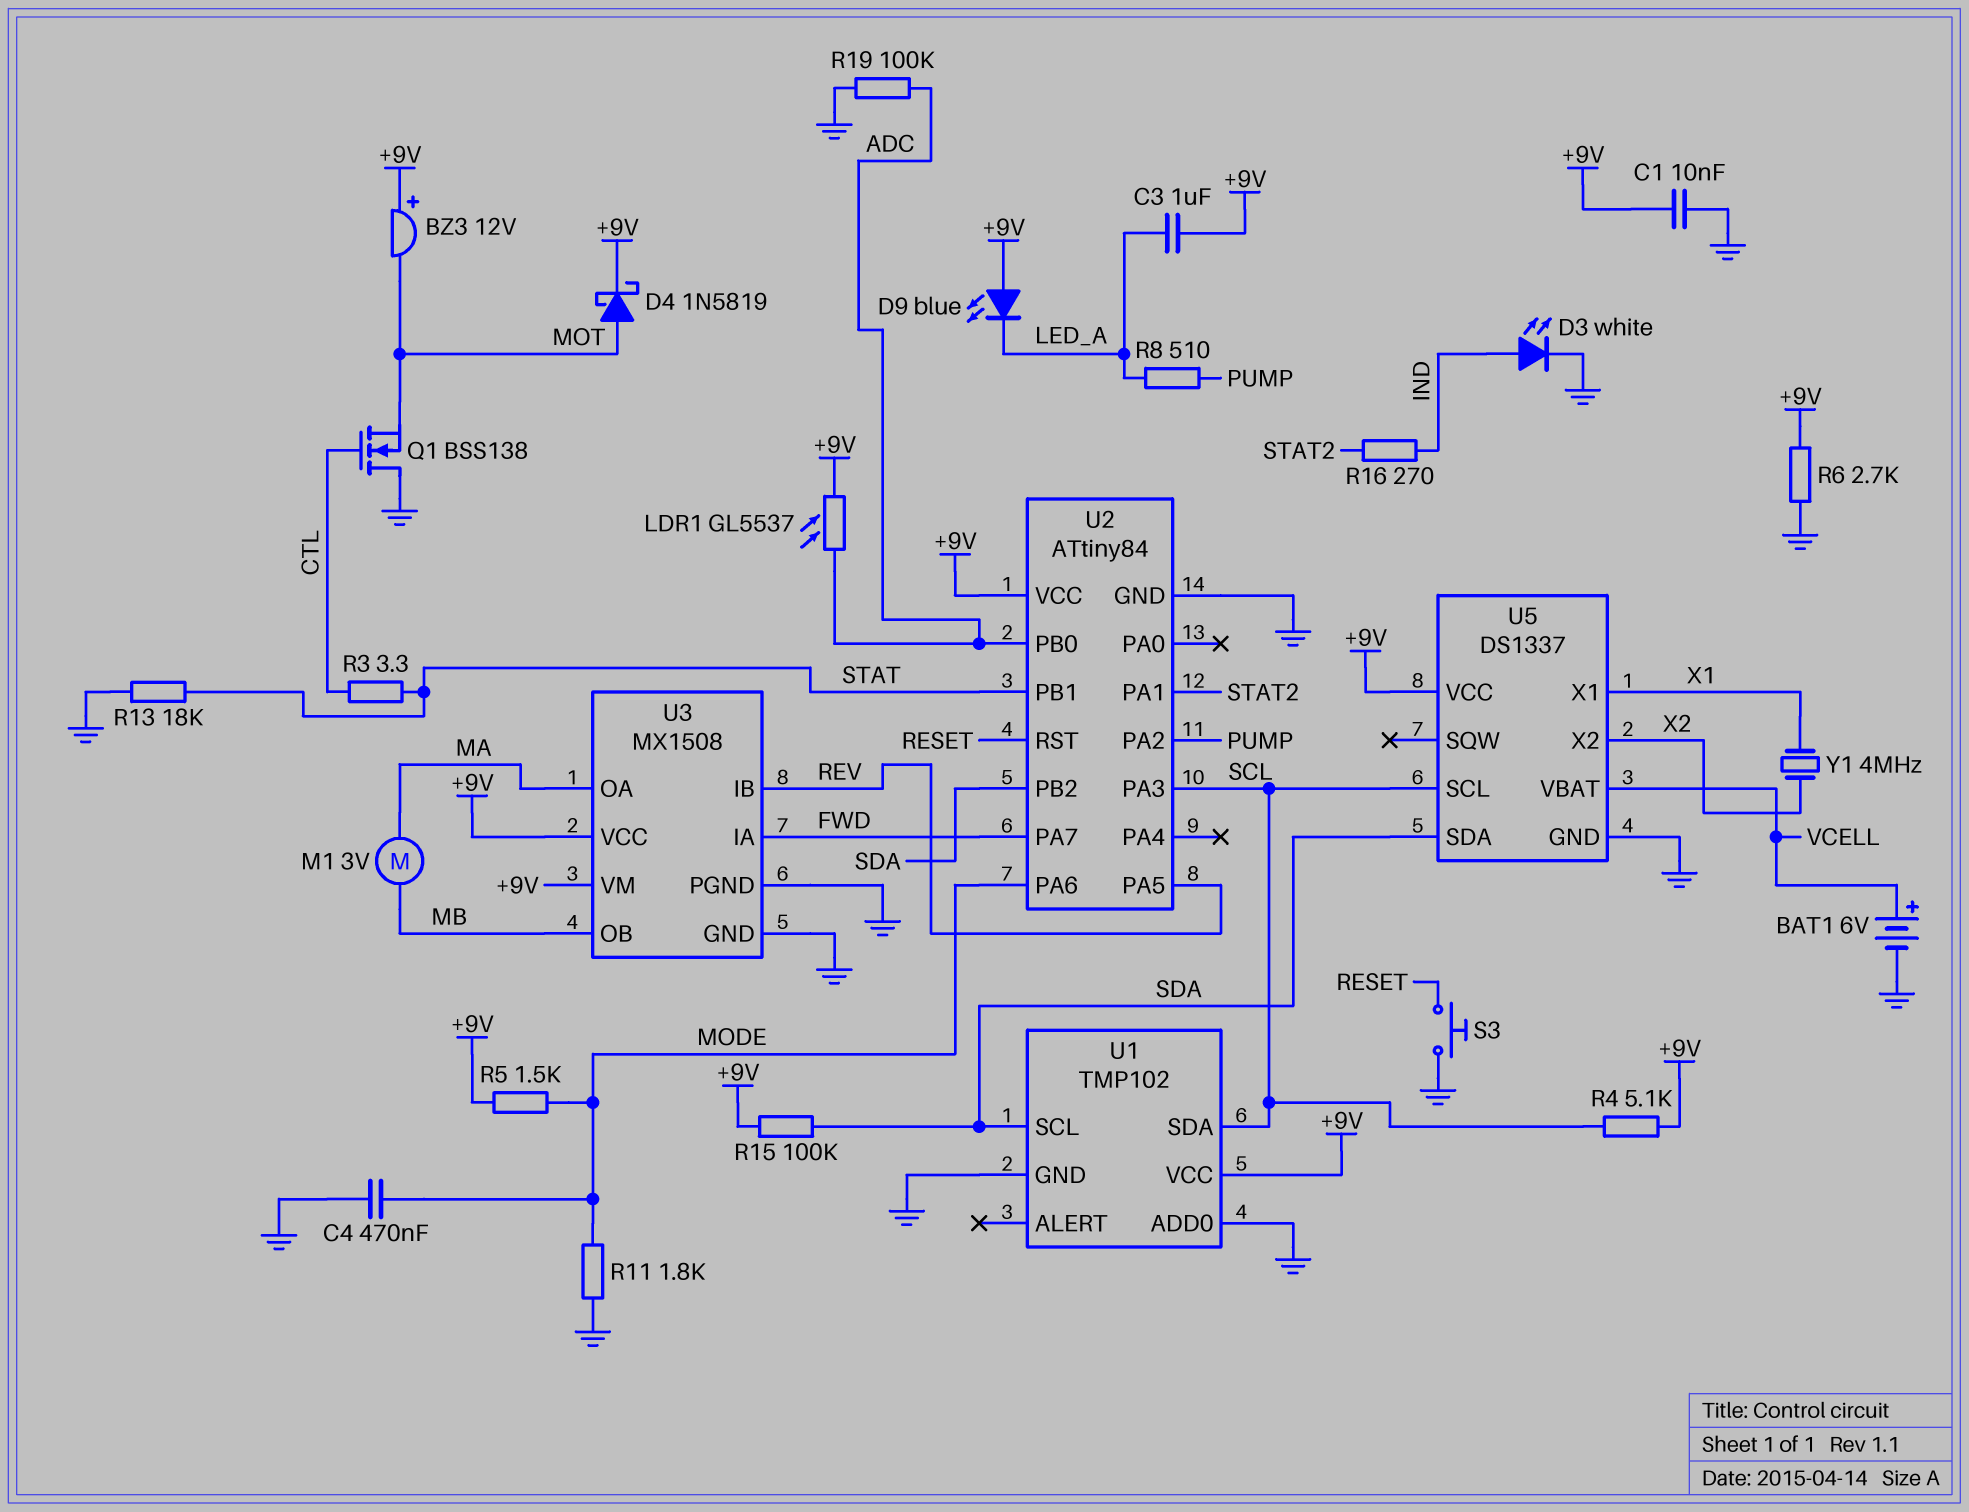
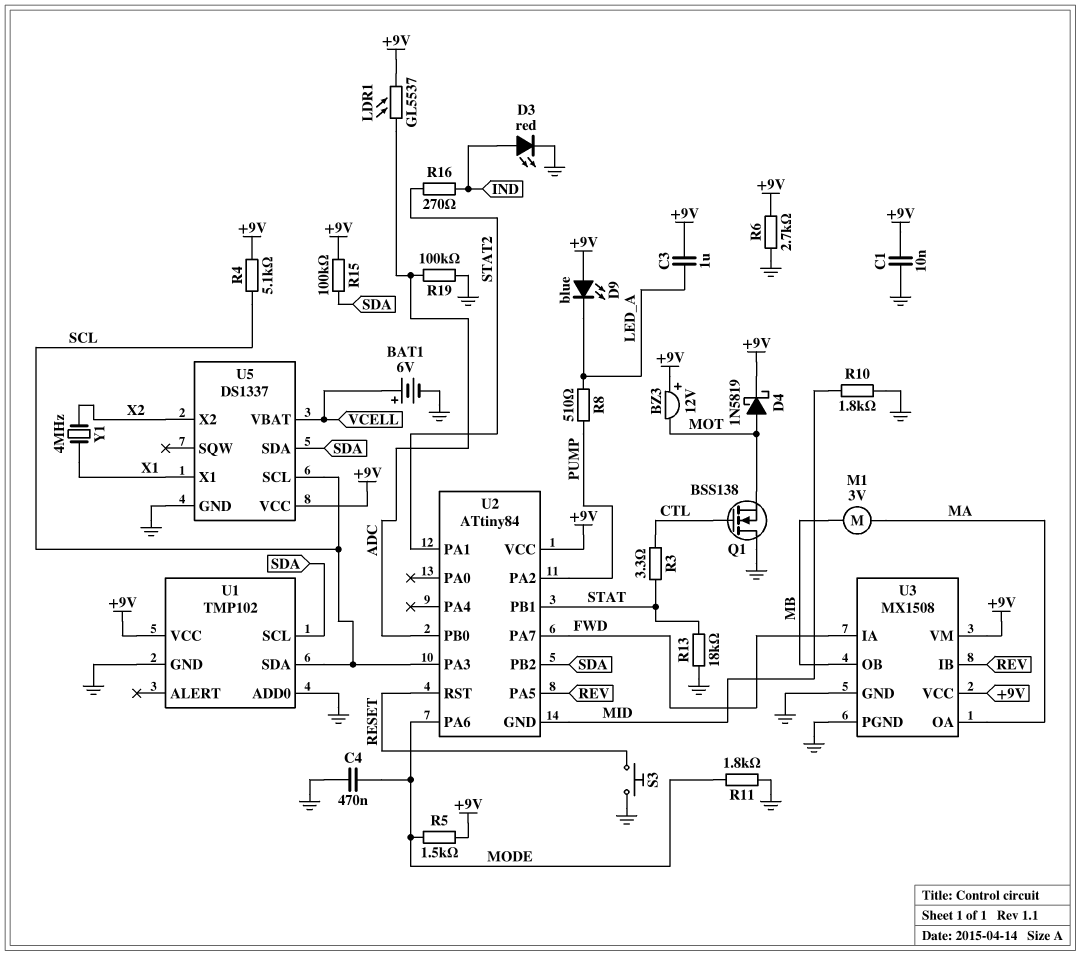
D3: LED white (A IND, K GND) -> LED red (A IND, K GND)
R10: none -> 1.8k (GND, MID)
U2 pin GND: GND -> MID

